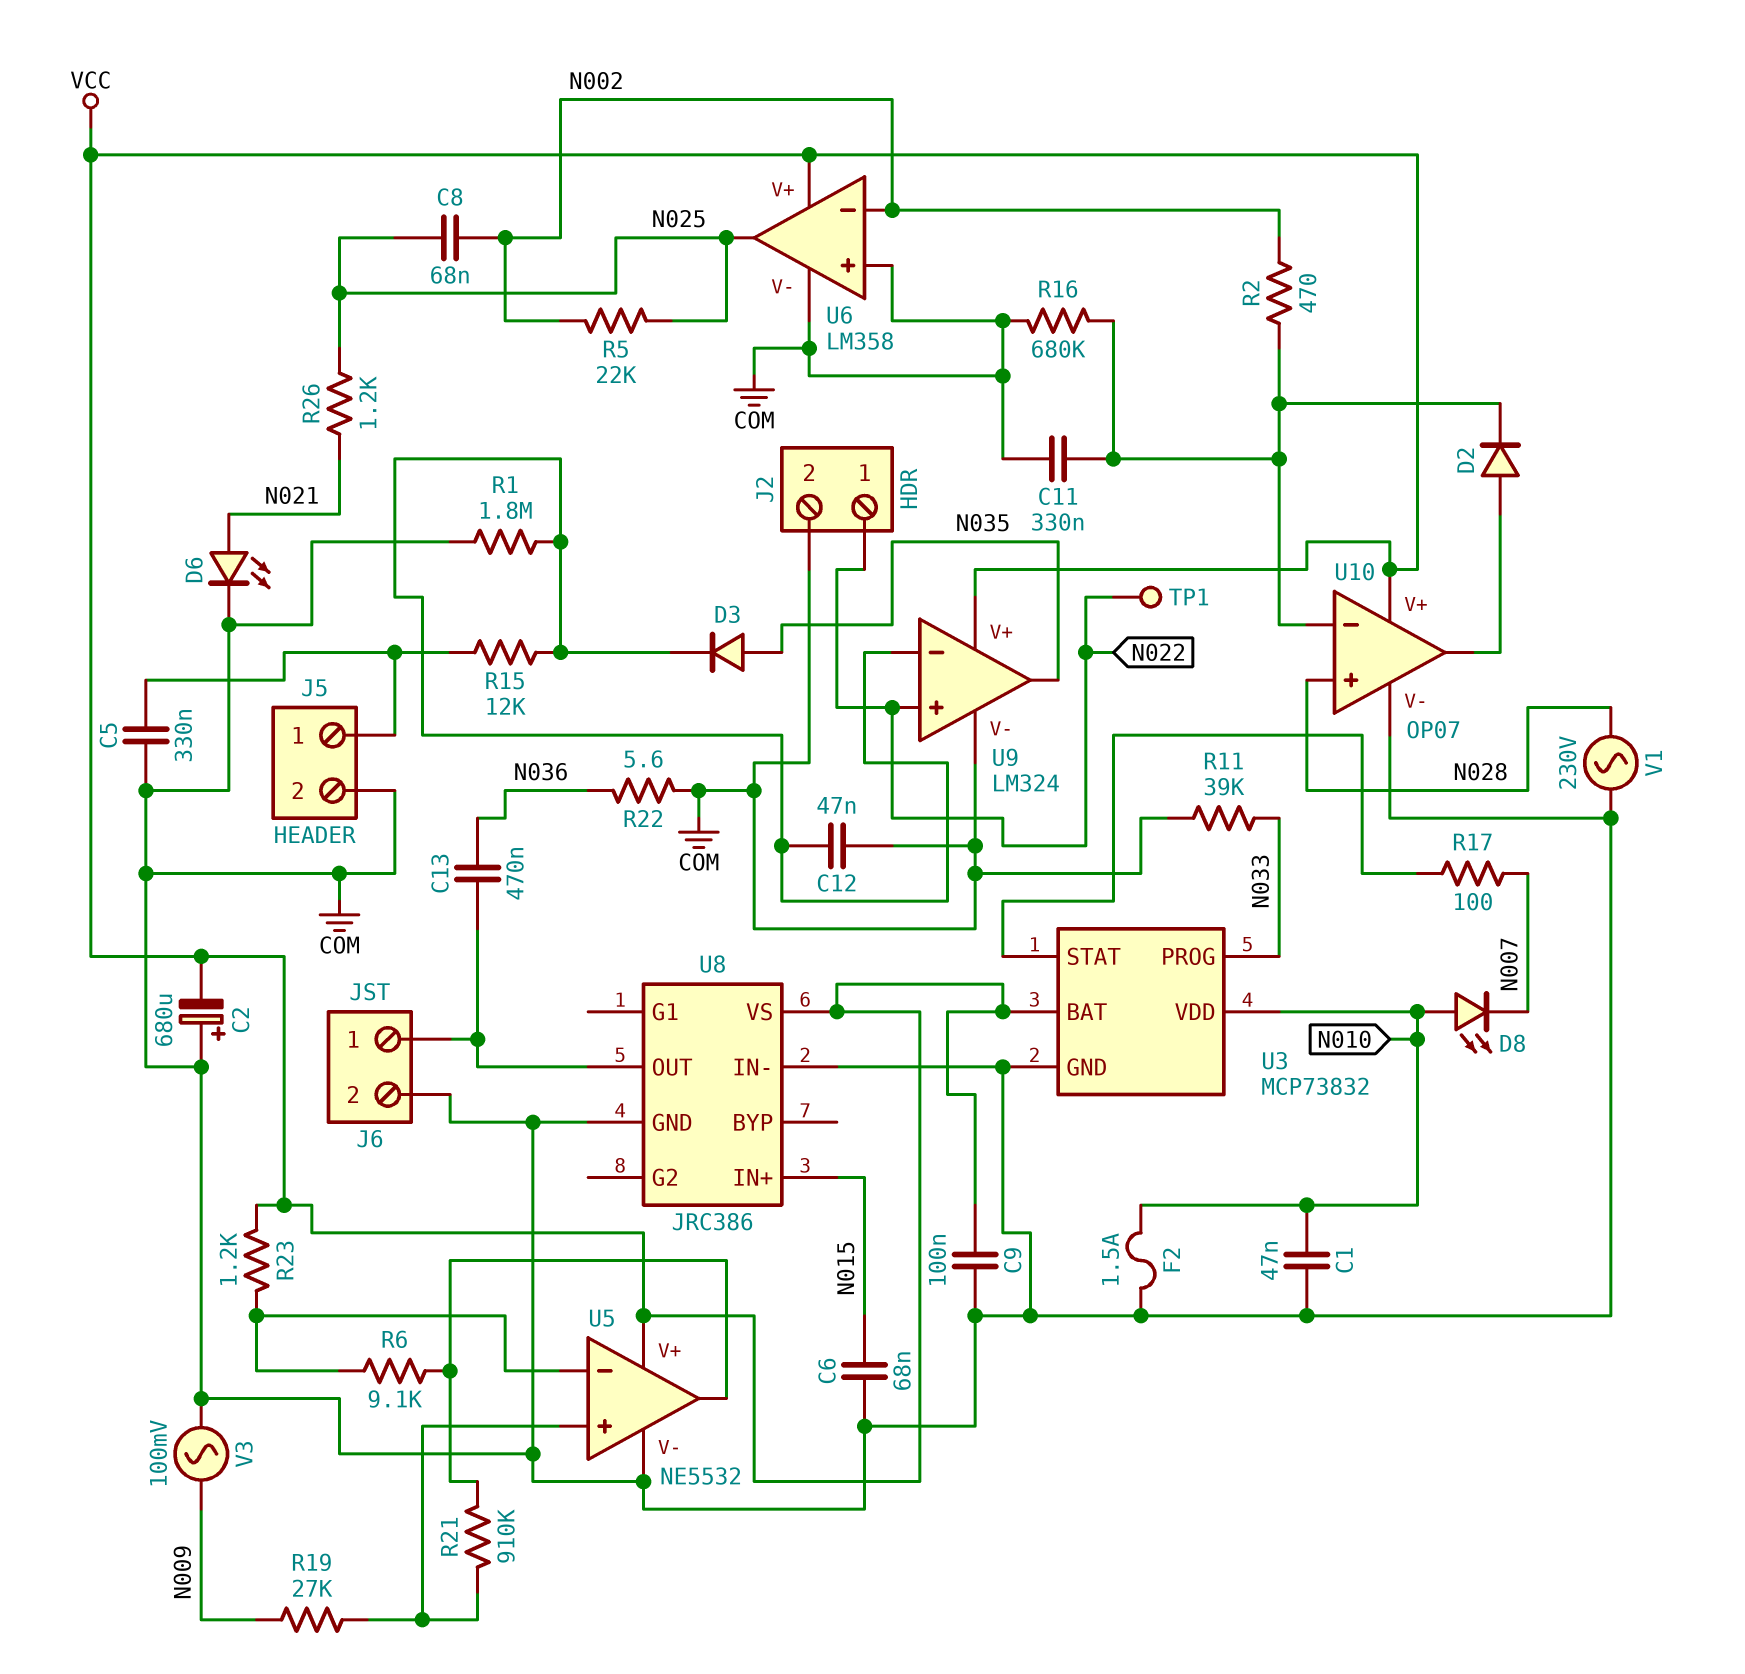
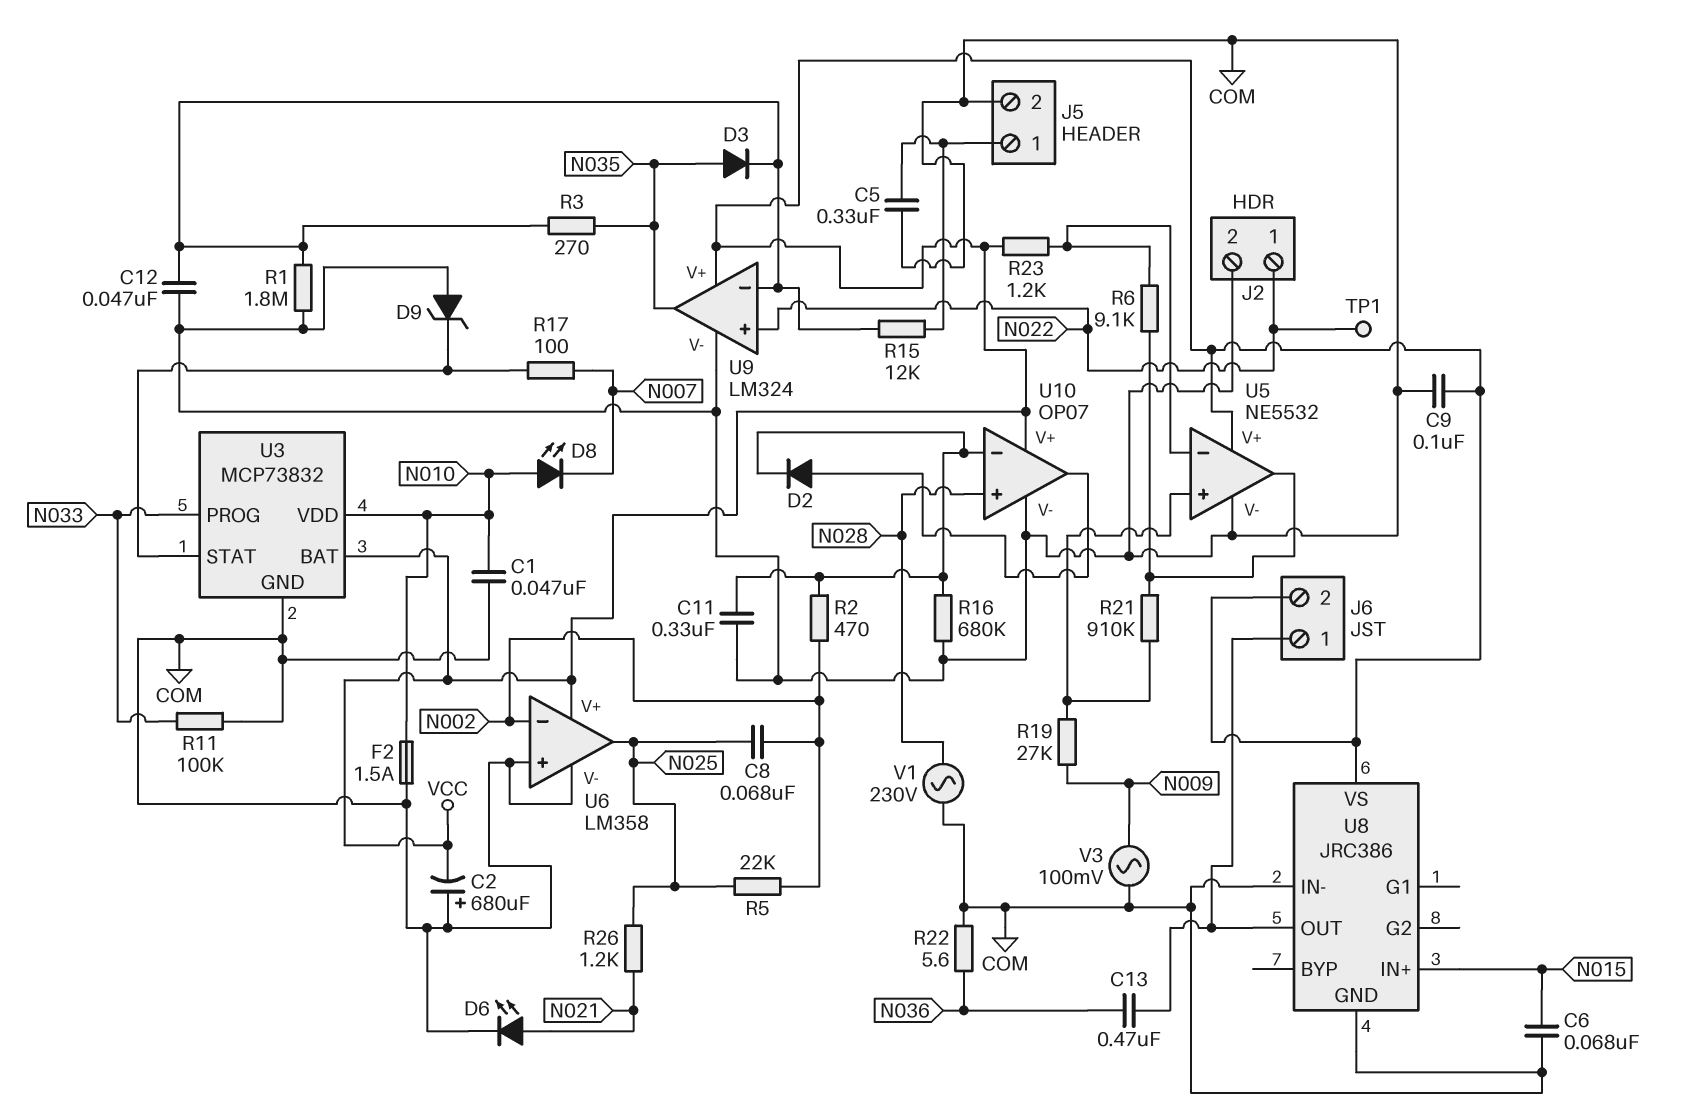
D9: none -> zener (A COM, K U3/STAT)
J6 pin 2: COM -> VCC
R3: none -> 270 (N035, U9/in-)
R11: 39k (COM, N033) -> 100k (COM, N033)

